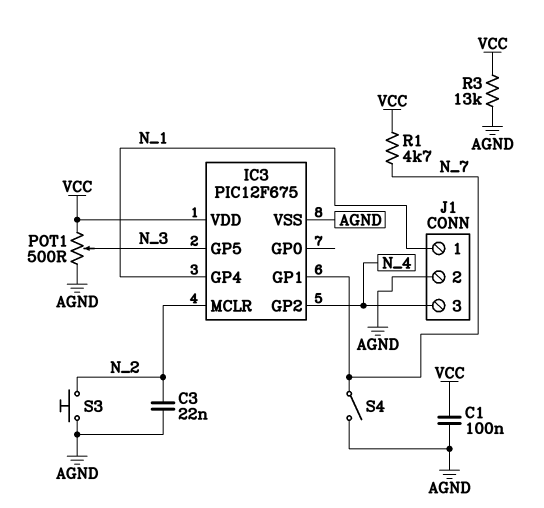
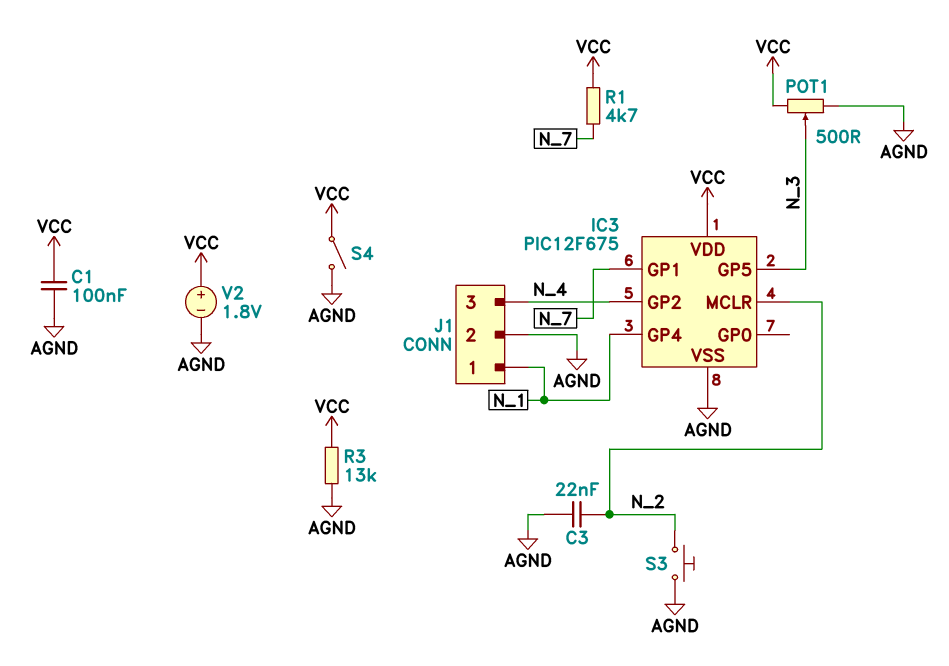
S4: switch (AGND, N_7) -> switch (AGND, VCC)
V2: none -> 1.8V (plus VCC, minus AGND)

